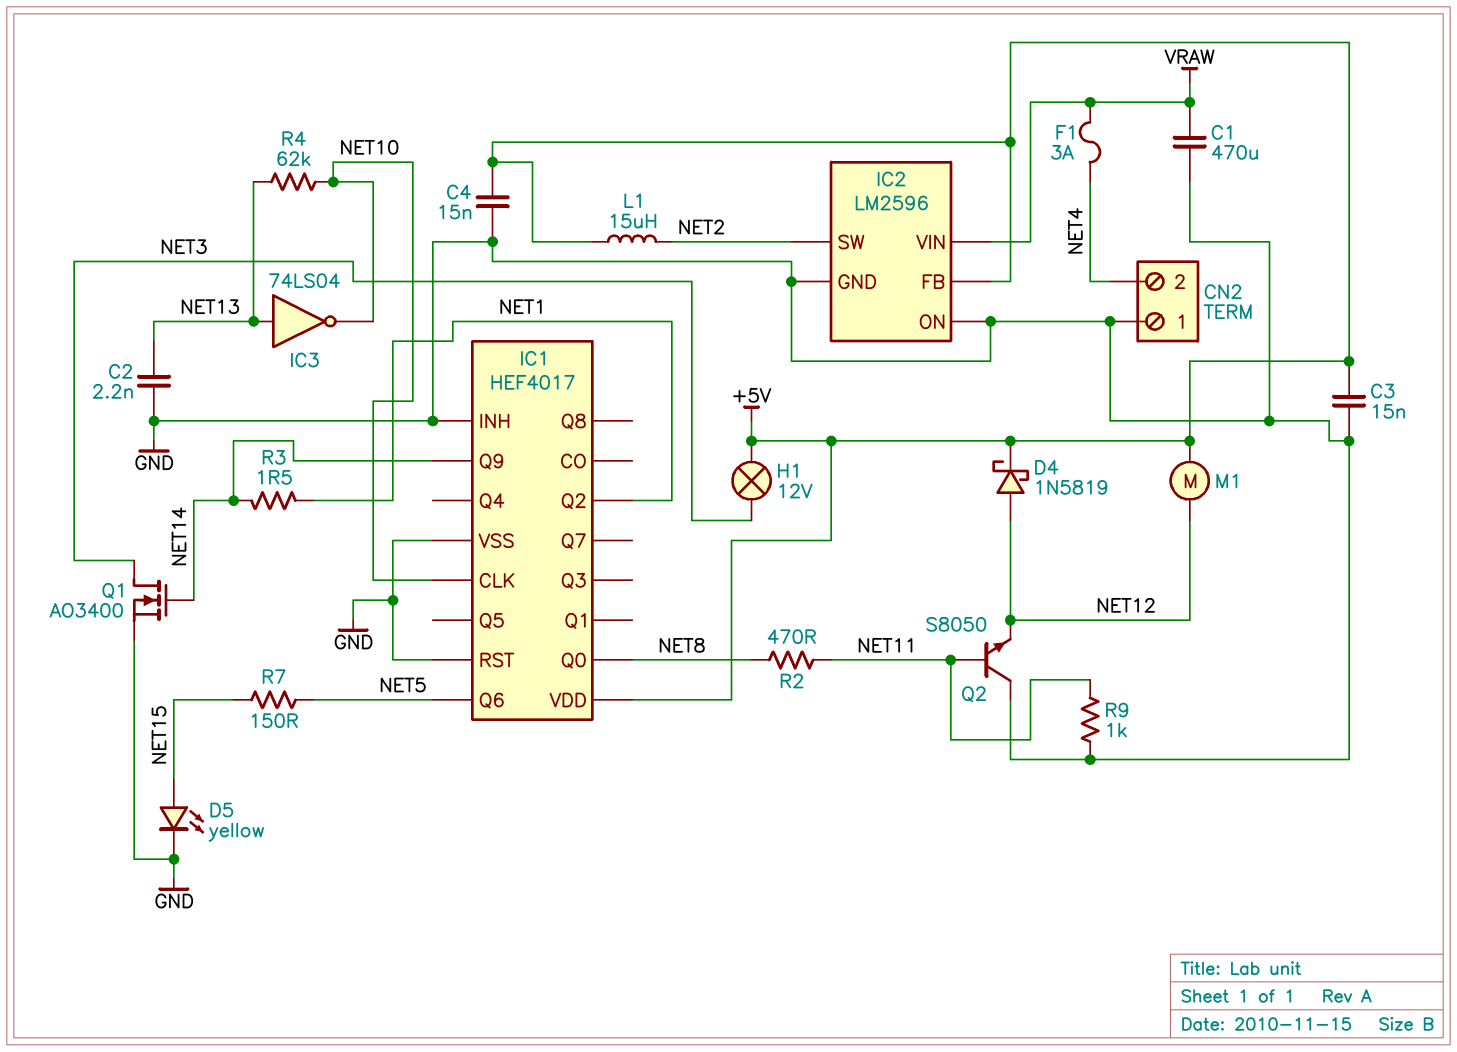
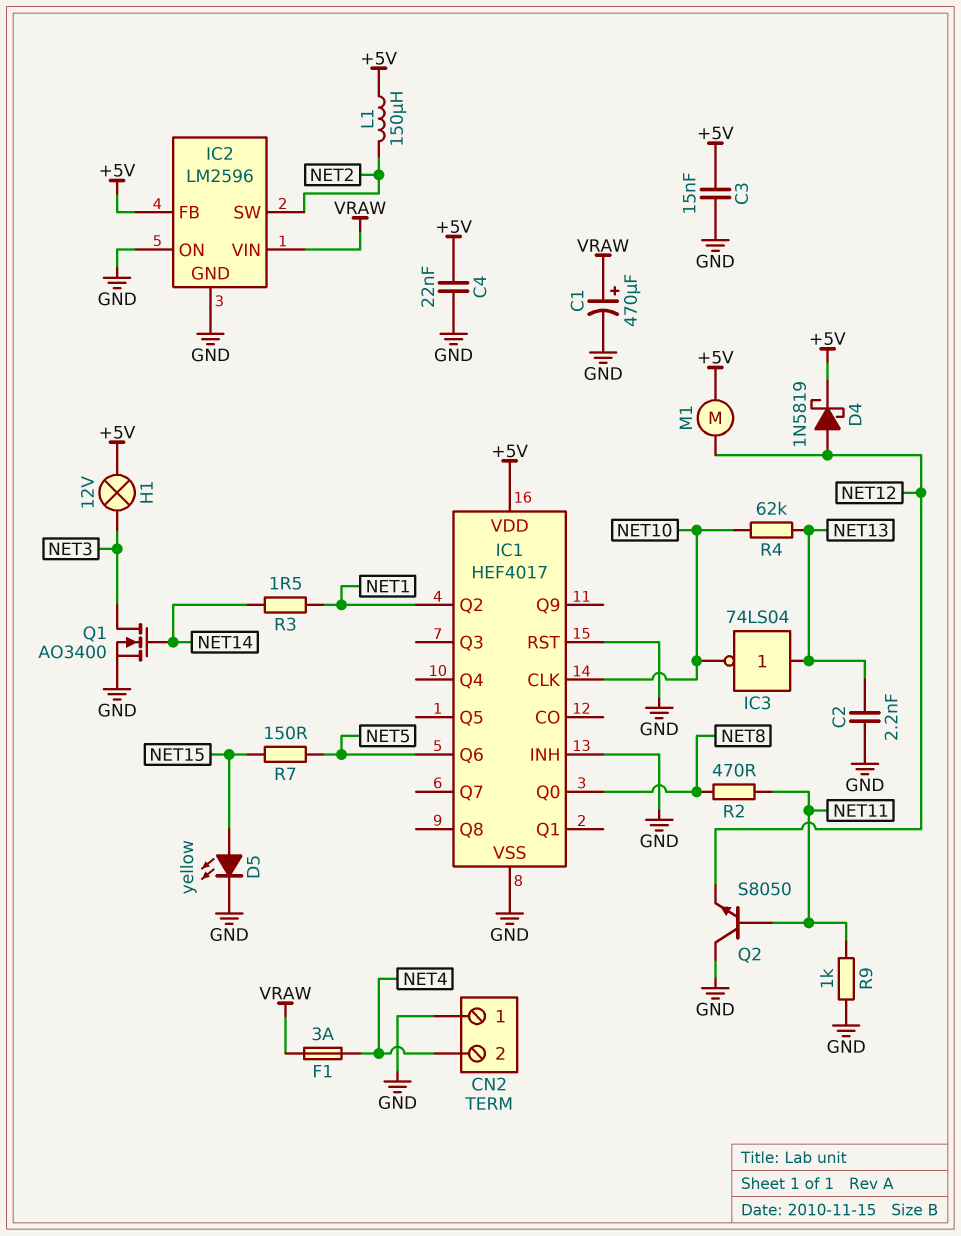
C1: 470uF (GND, VRAW) -> 470uF (plus VRAW, minus GND)
C4: 15nF (+5V, GND) -> 22nF (+5V, GND)
IC1 pin Q9: NET14 -> none
L1: 15uH (+5V, NET2) -> 150uH (+5V, NET2)

